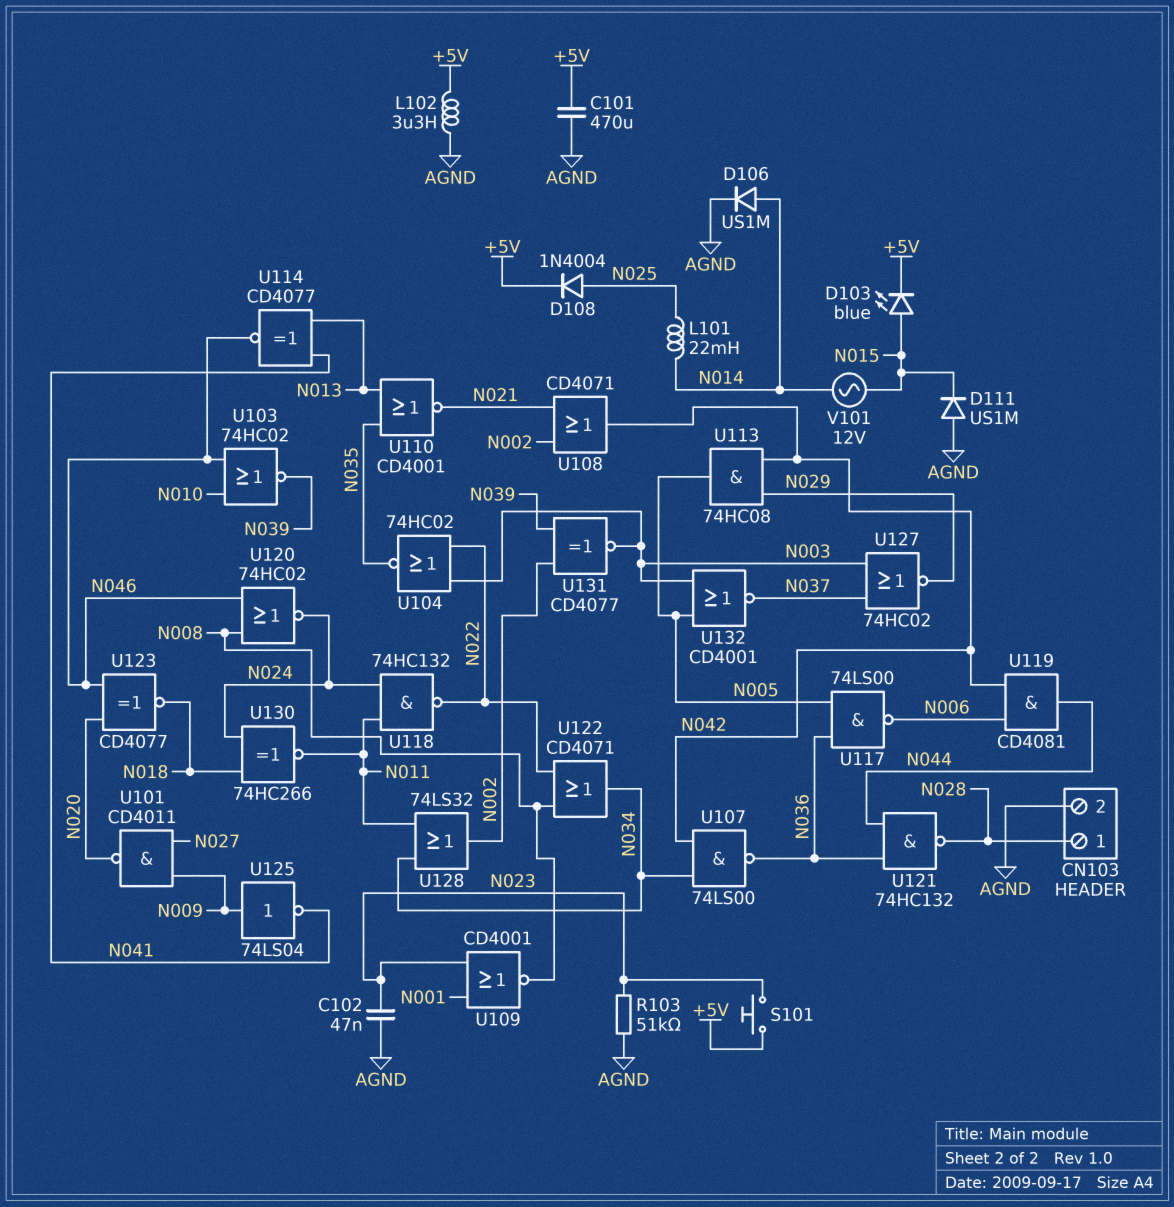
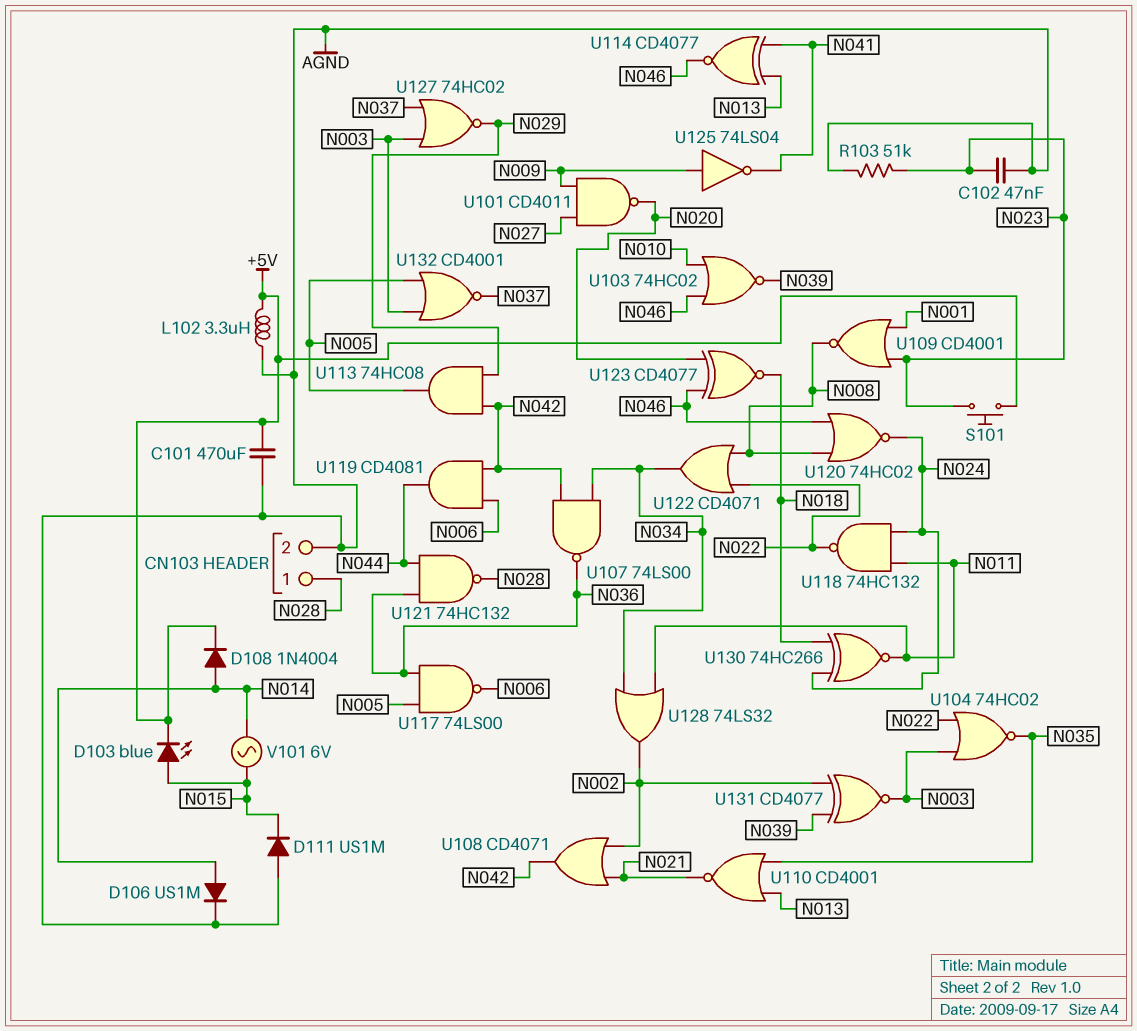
D108: diode 1N4004 (A N025, K +5V) -> diode 1N4004 (A N014, K +5V)
L101: 22mH (N014, N025) -> none
V101: AC 12V (N014, N015) -> AC 6V (N014, N015)

